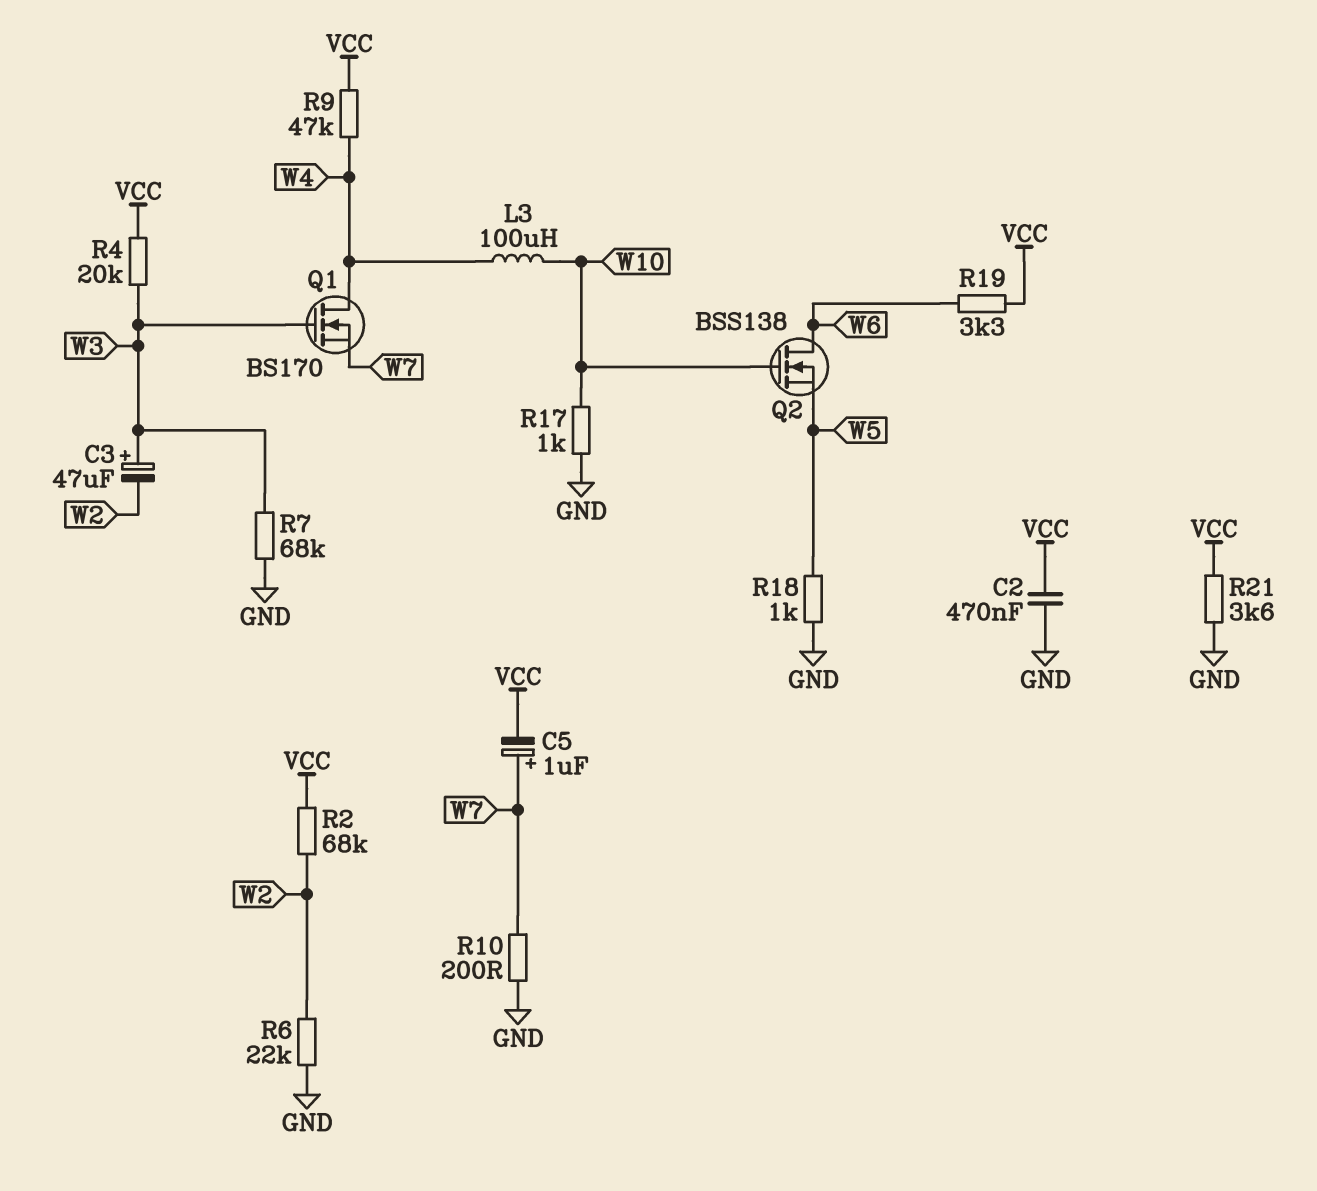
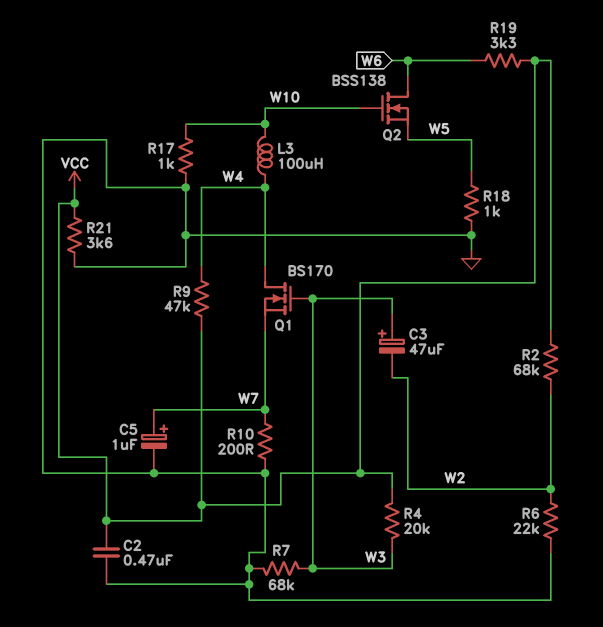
C5: 1uF (plus W7, minus VCC) -> 1uF (plus W7, minus GND)

